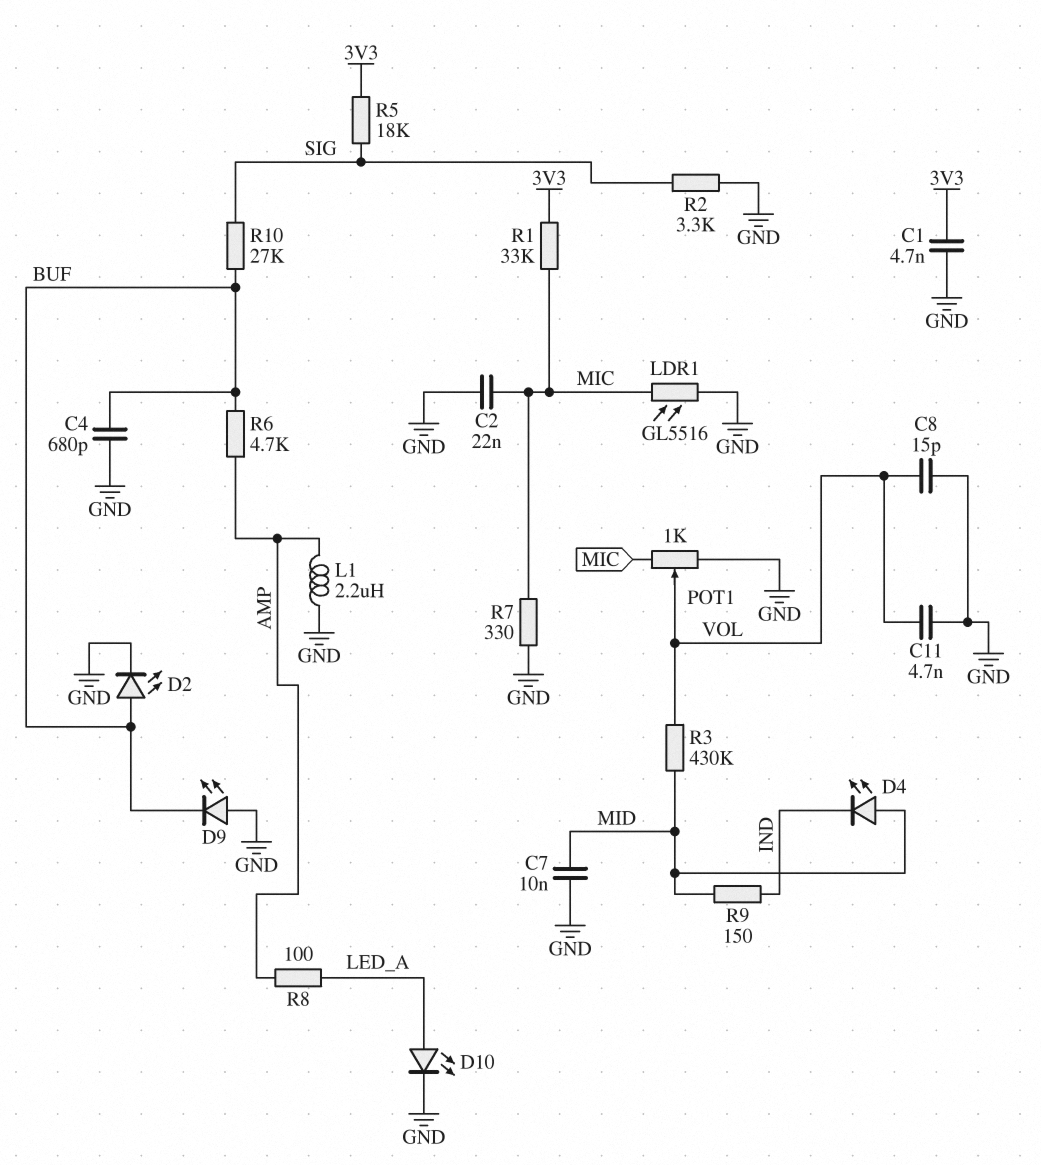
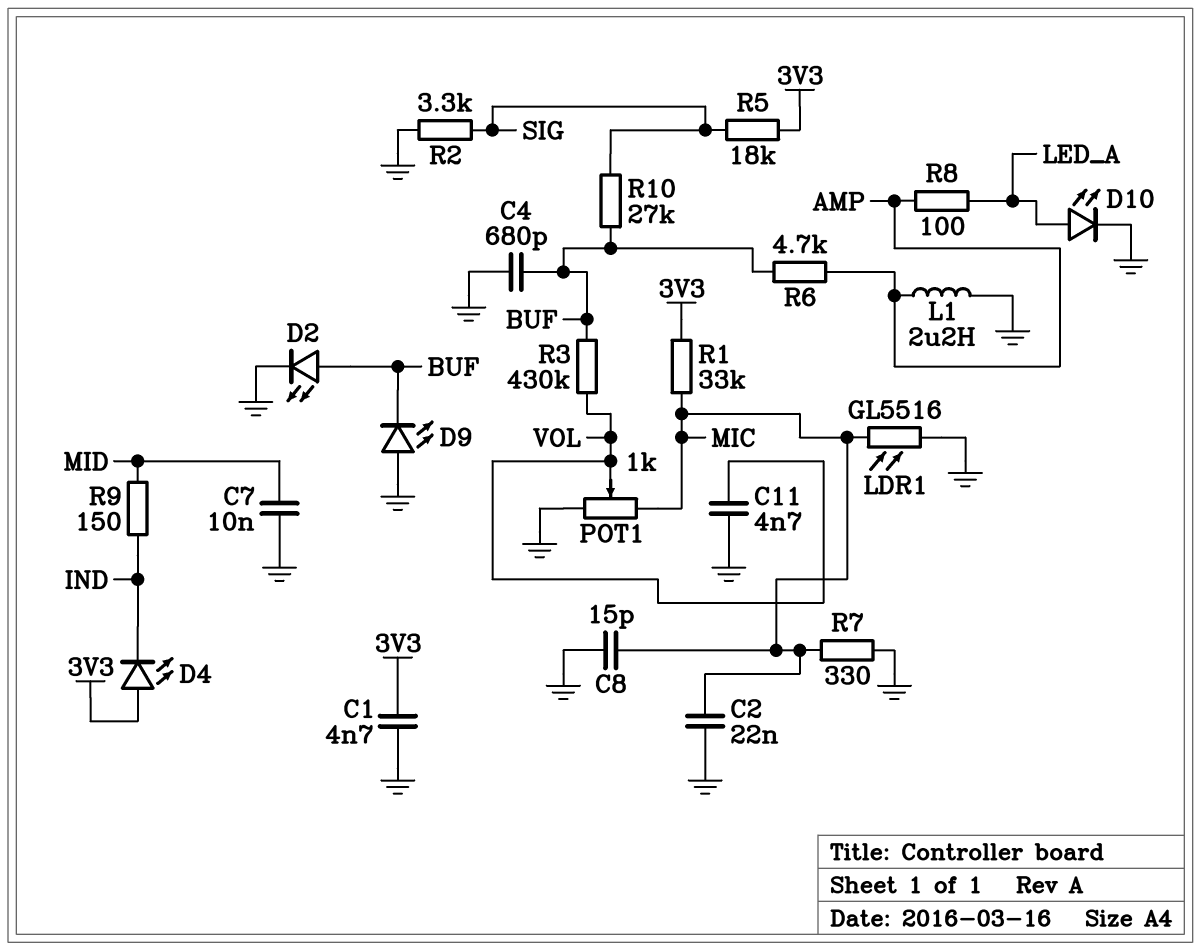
C8: 15pF (GND, VOL) -> 15pF (GND, MIC)
D4: LED (A MID, K IND) -> LED (A 3V3, K IND)
R3: 430k (MID, VOL) -> 430k (BUF, VOL)

